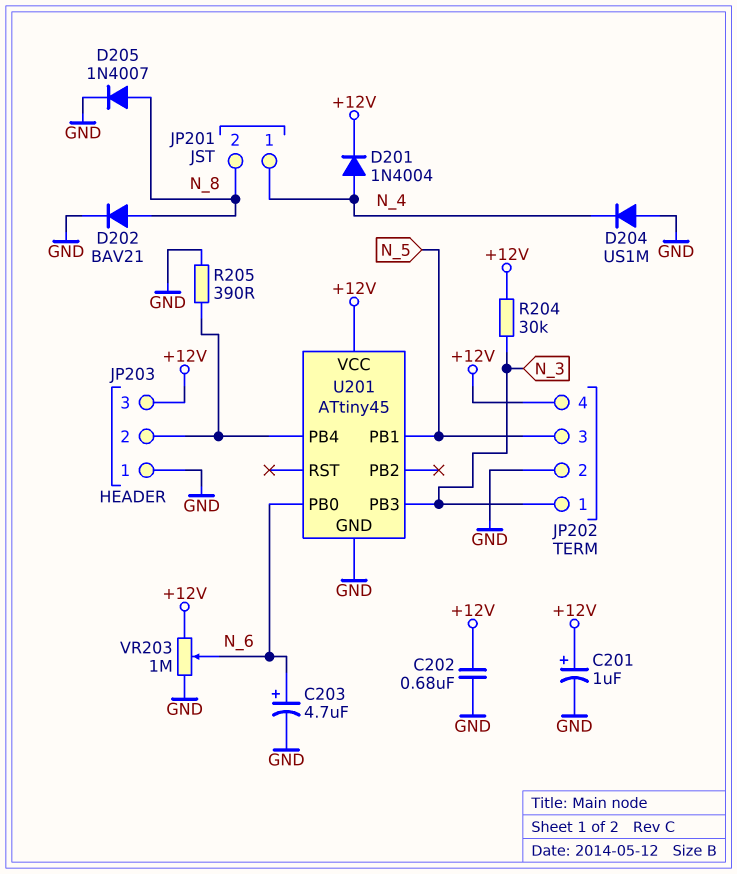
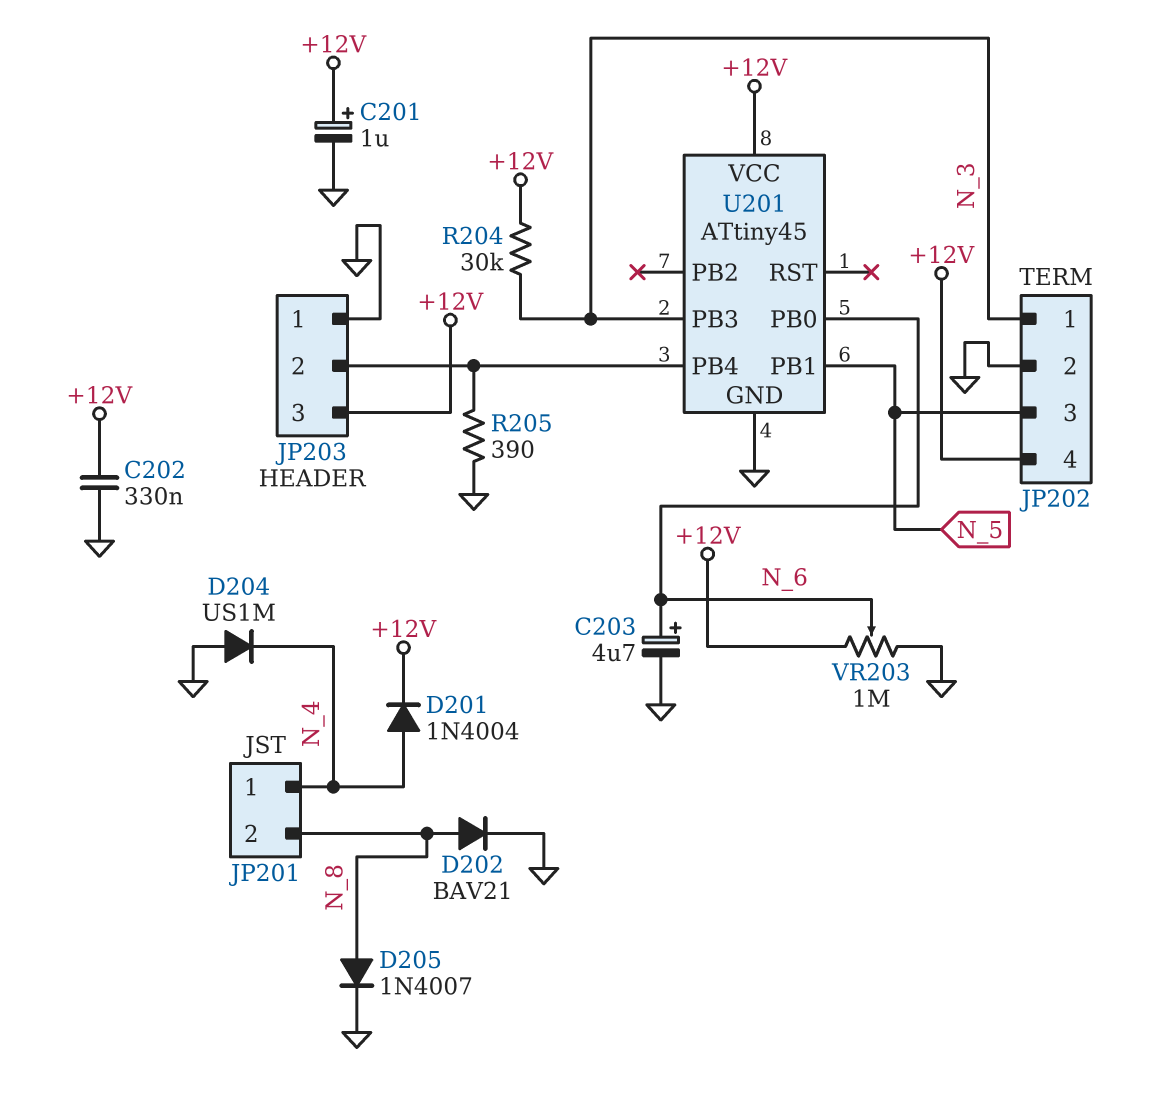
C202: 680nF (+12V, GND) -> 330nF (+12V, GND)

